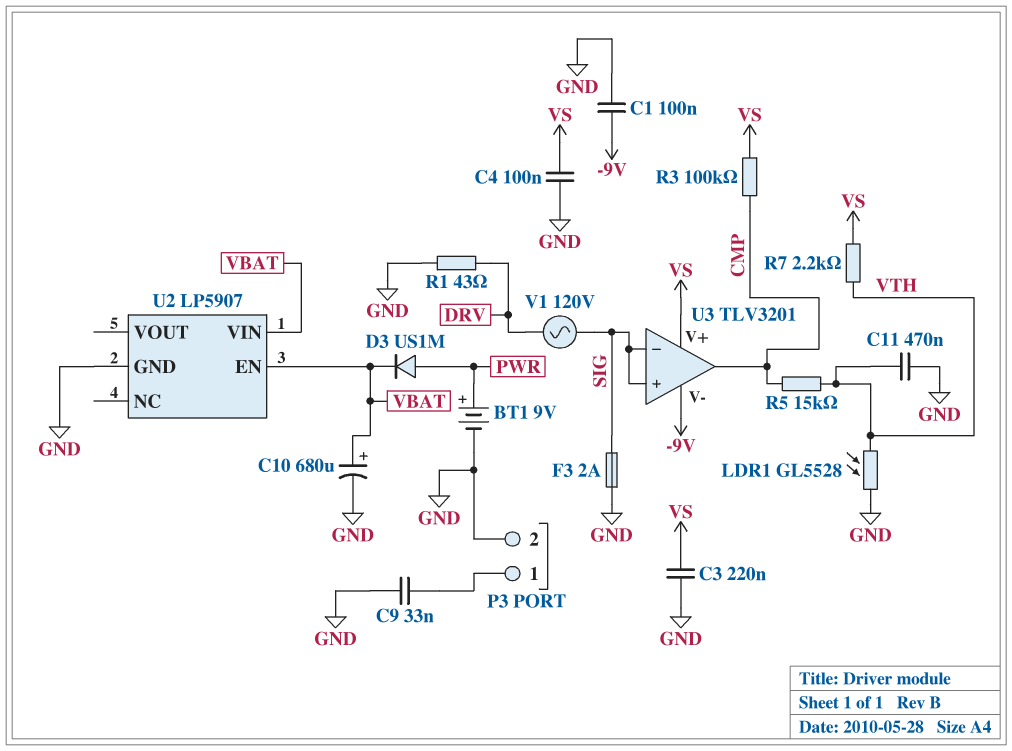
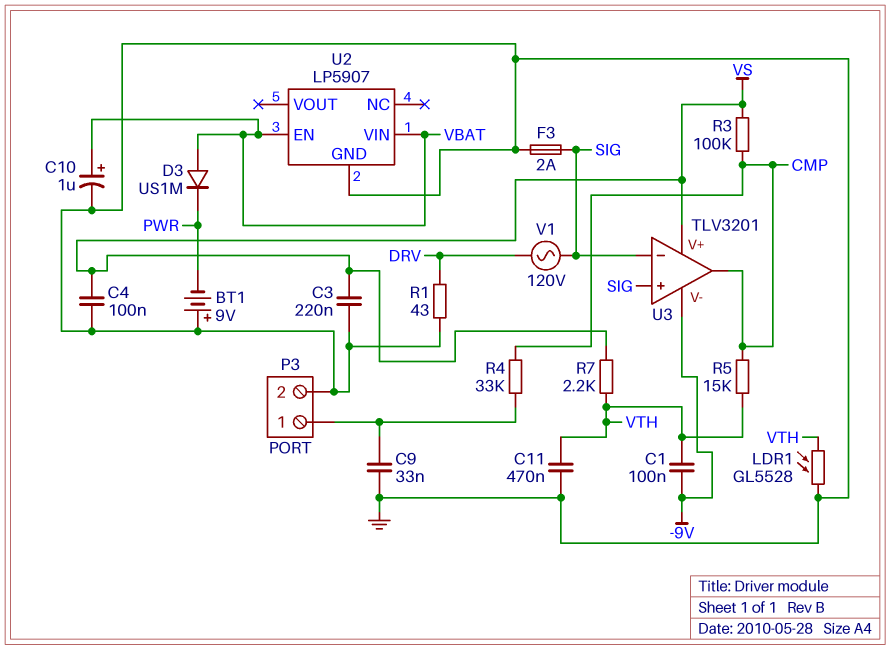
BT1: 9V (plus PWR, minus GND) -> 9V (plus GND, minus PWR)
C1: 100nF (-9V, GND) -> 100nF (-9V, VTH)
C10: 680uF (plus VBAT, minus GND) -> 1uF (plus VBAT, minus GND)
D3: diode US1M (A PWR, K VBAT) -> diode US1M (A VBAT, K PWR)
R4: none -> 33k (CMP, P3/1)

